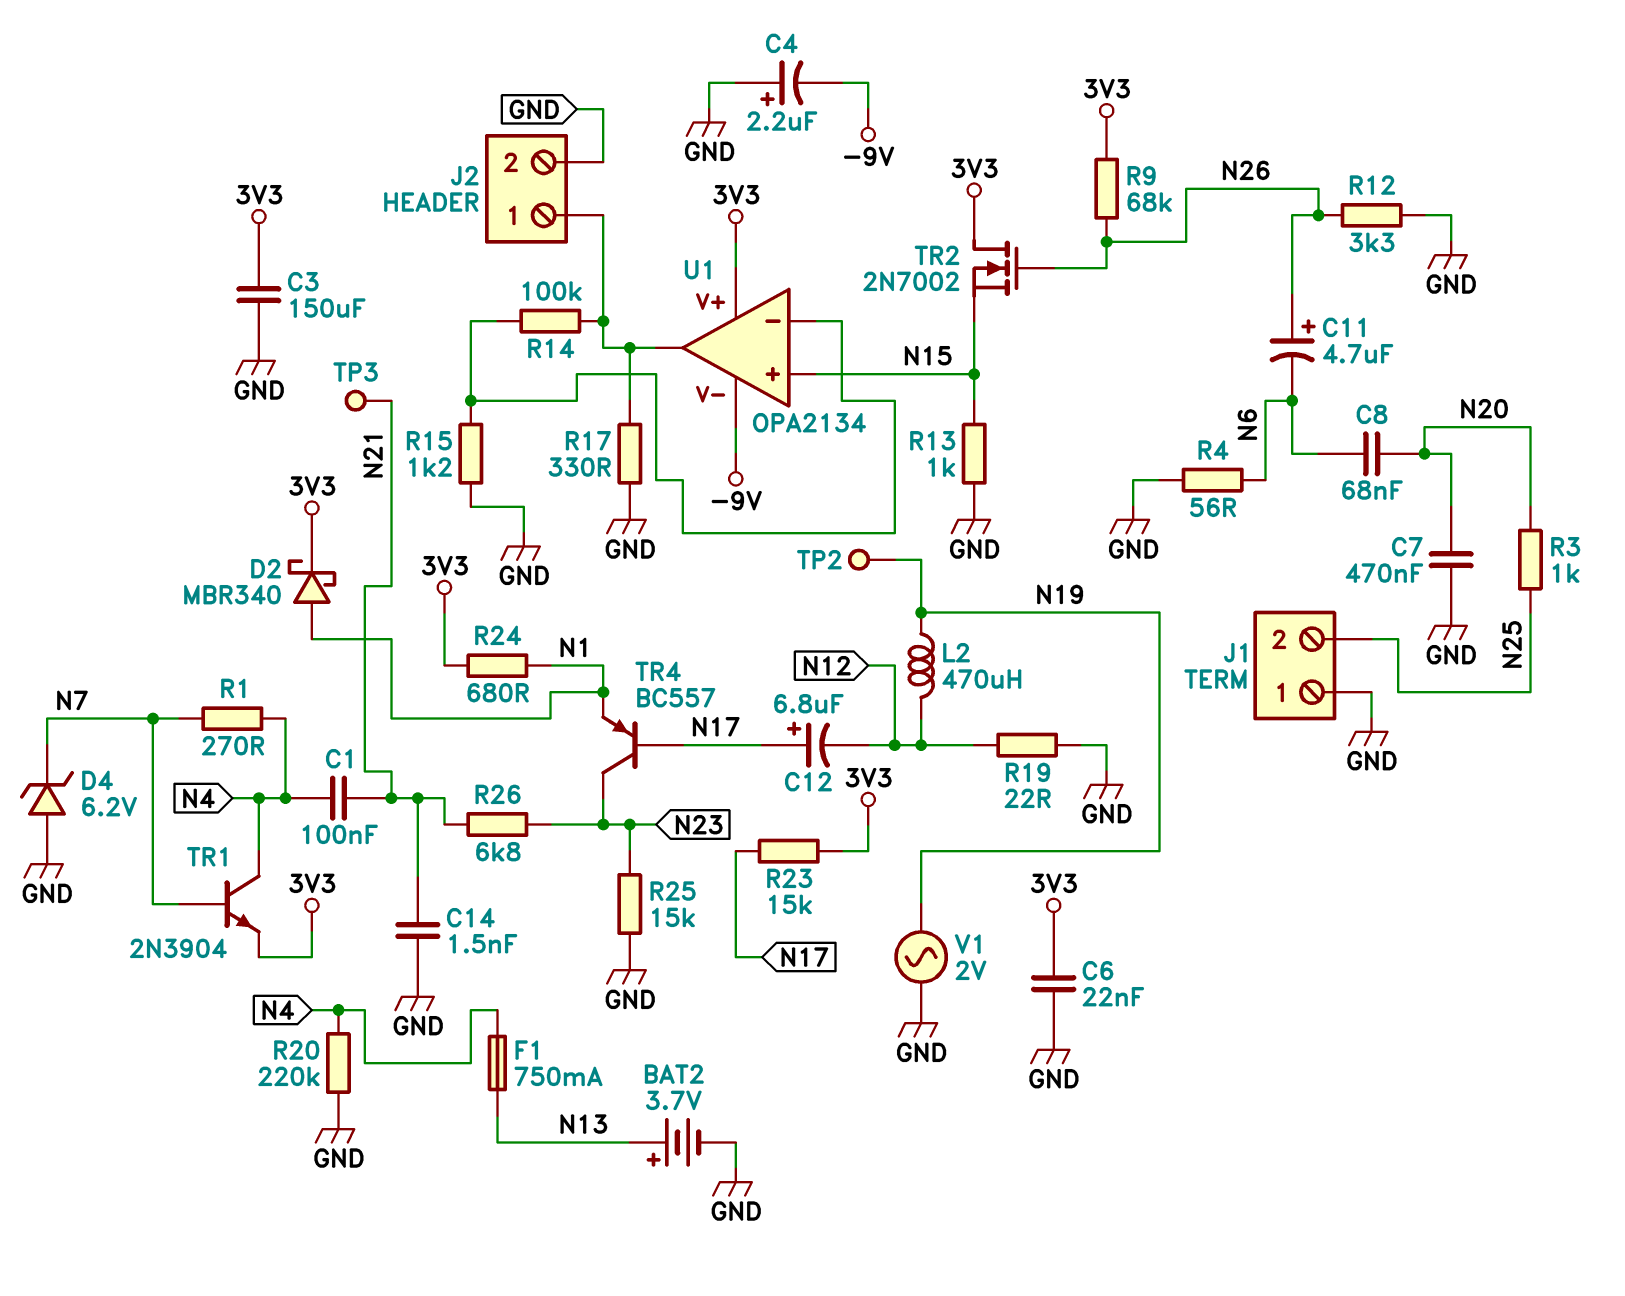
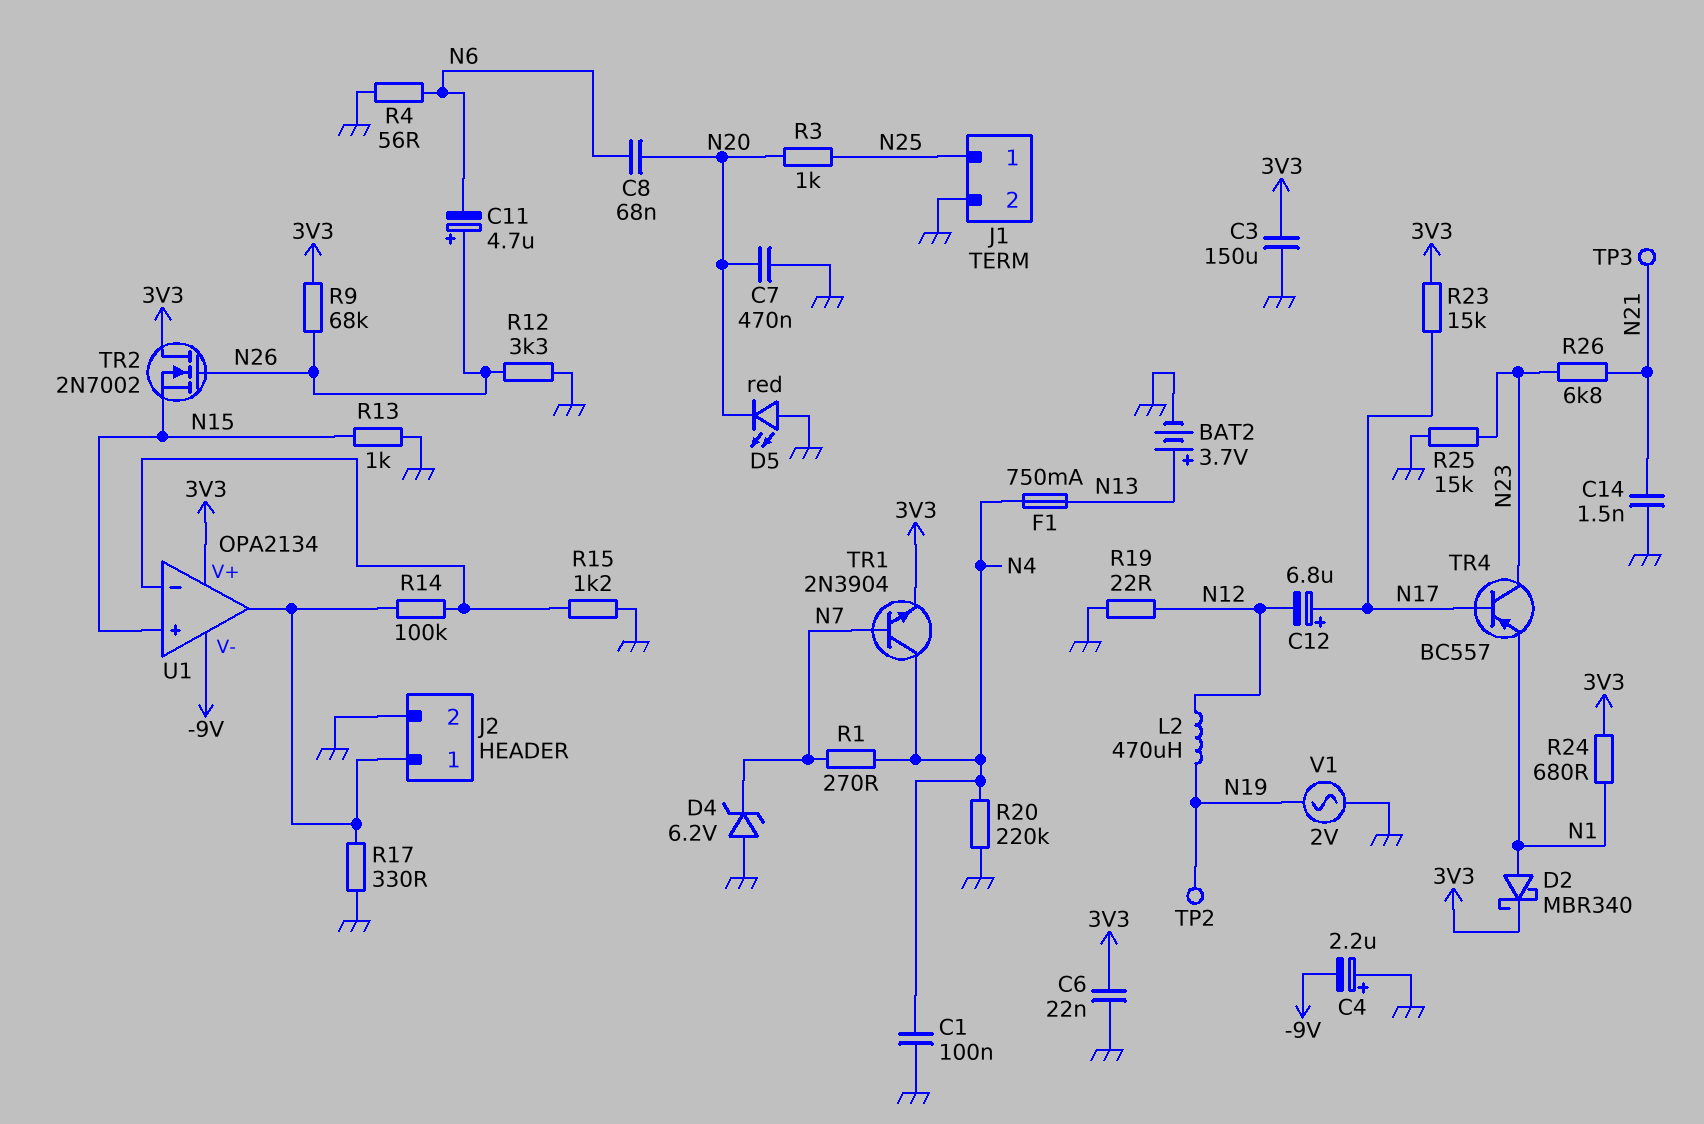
C1: 100nF (N4, N21) -> 100nF (GND, N4)
D5: none -> LED red (A GND, K N20)
J1 pin 1: GND -> N25
J1 pin 2: N25 -> GND

